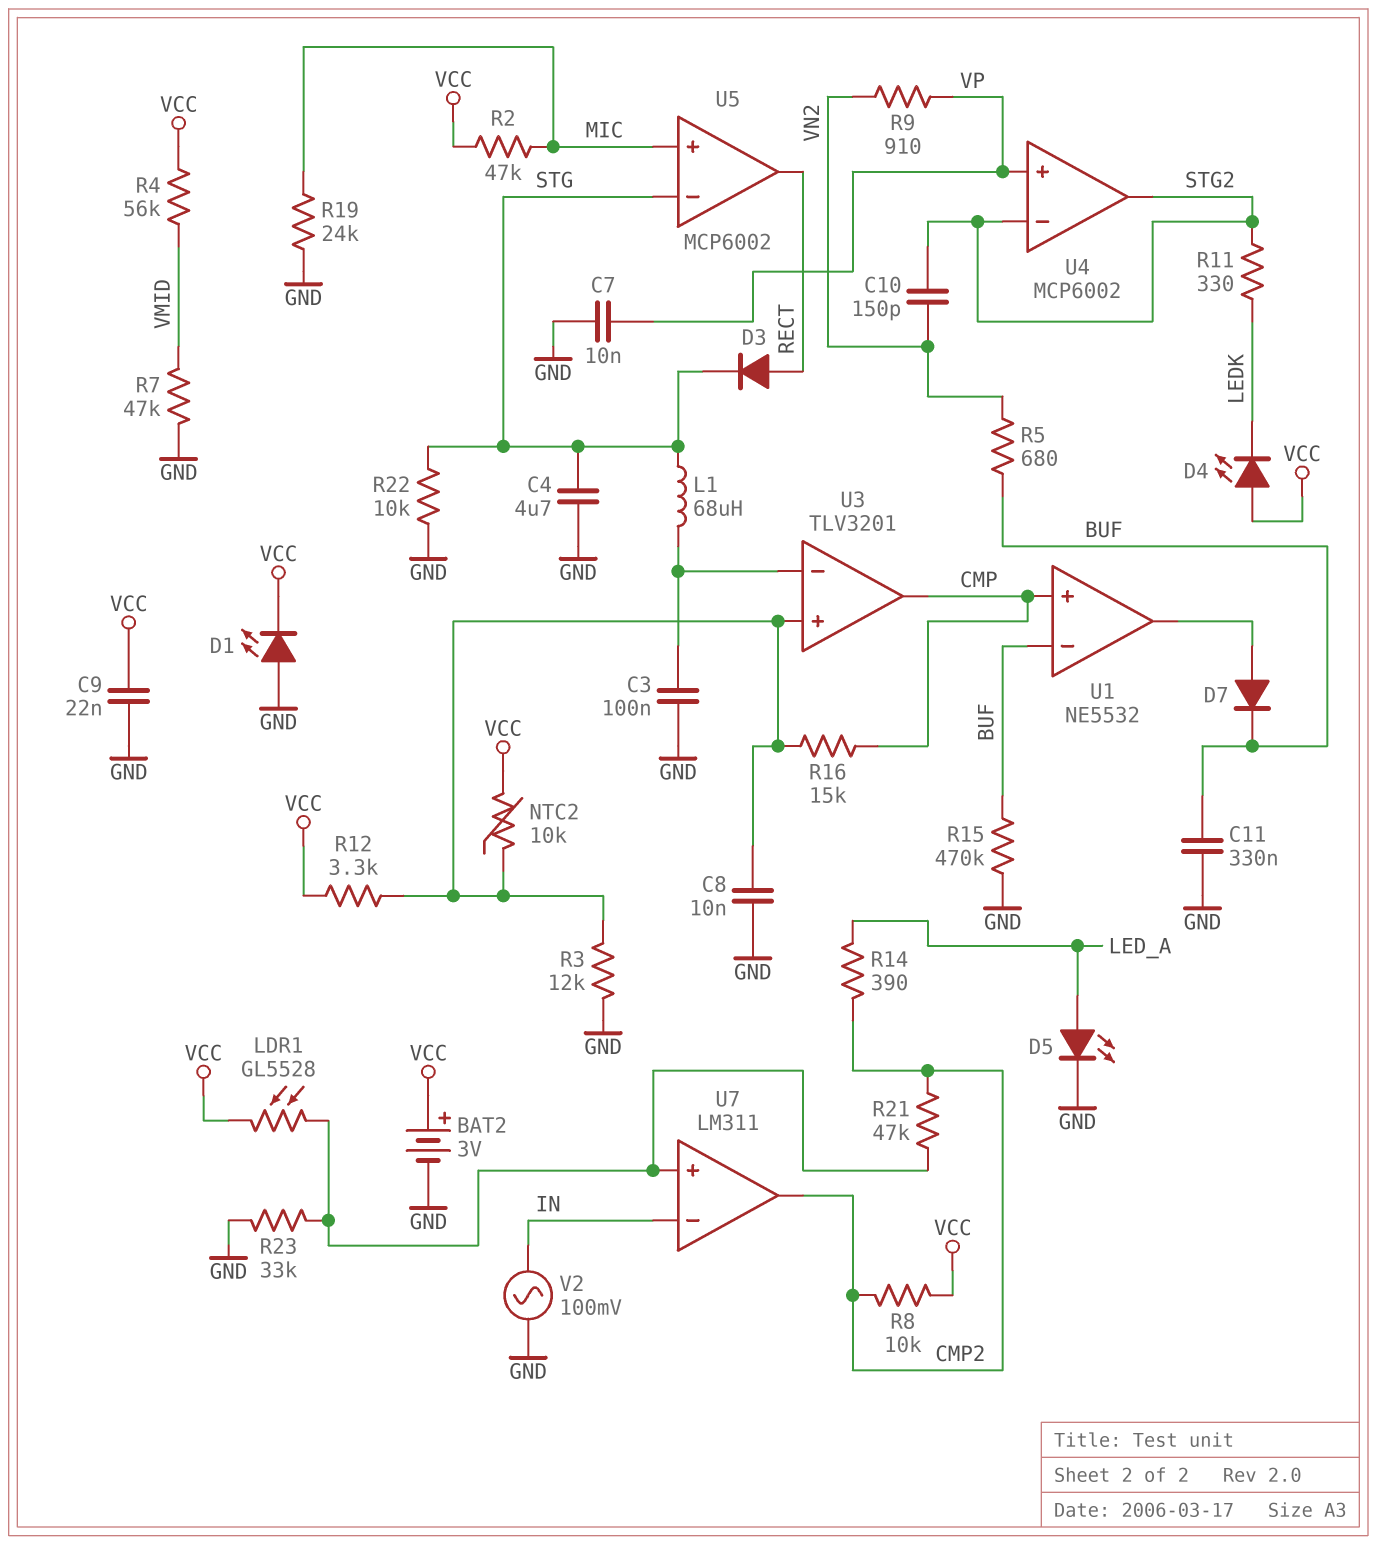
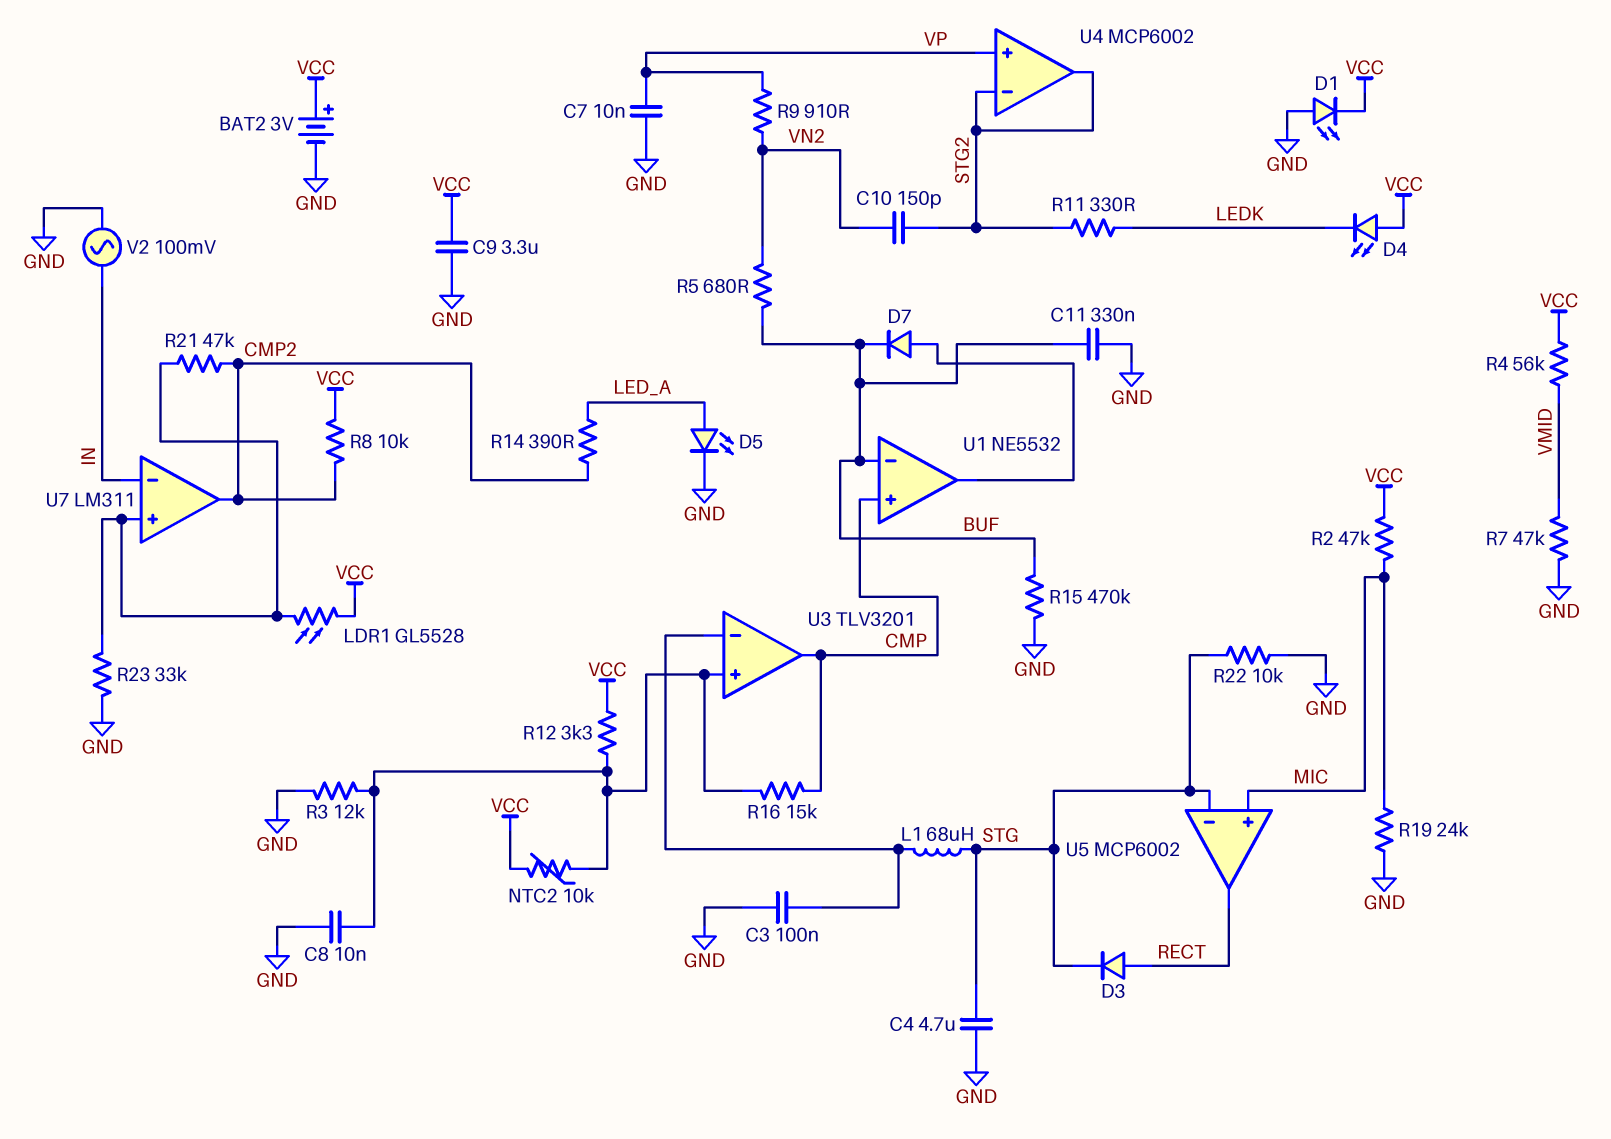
C9: 22nF (GND, VCC) -> 3.3uF (GND, VCC)

